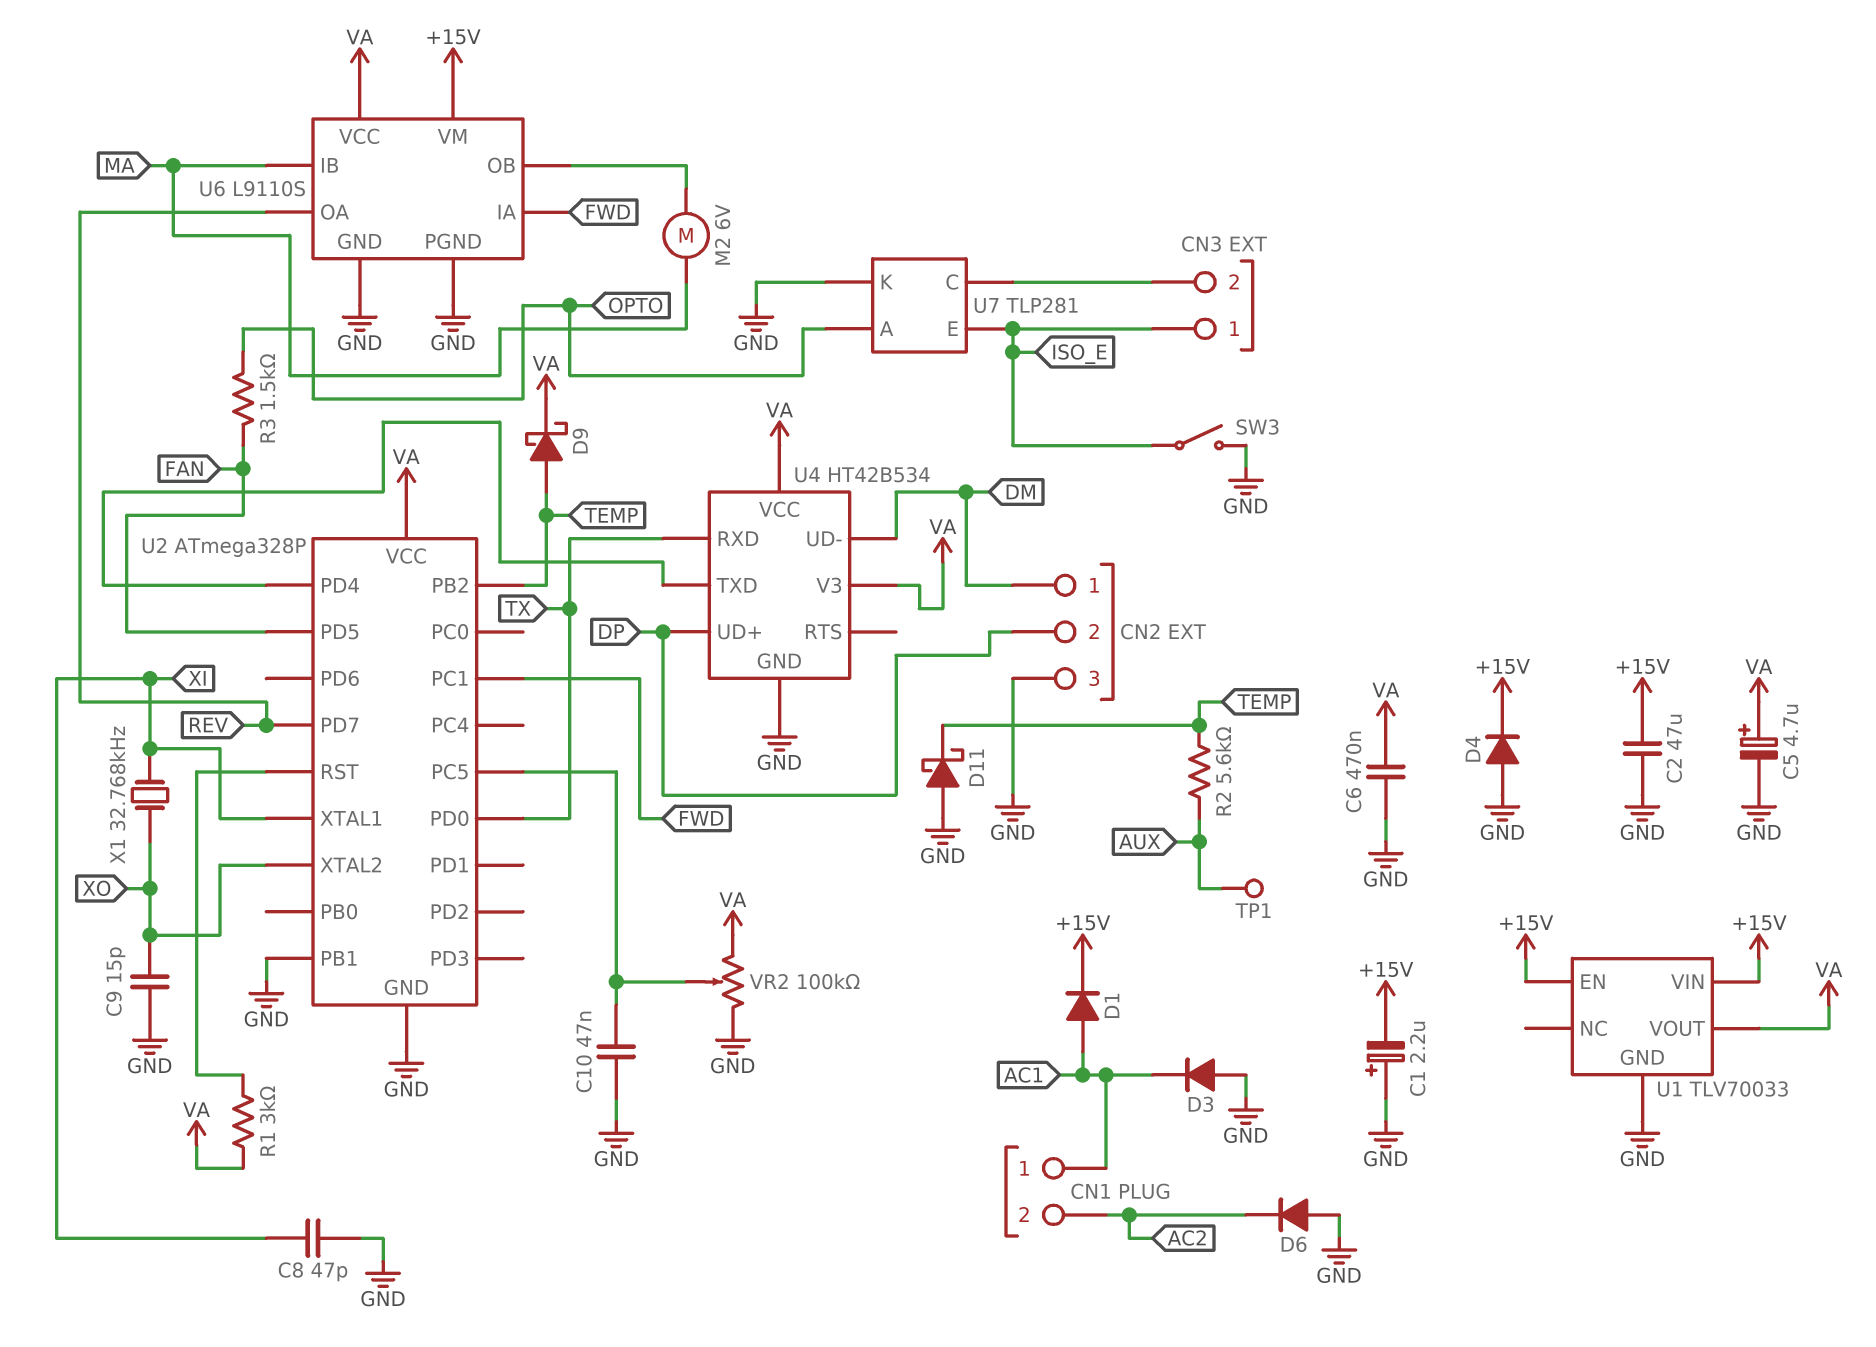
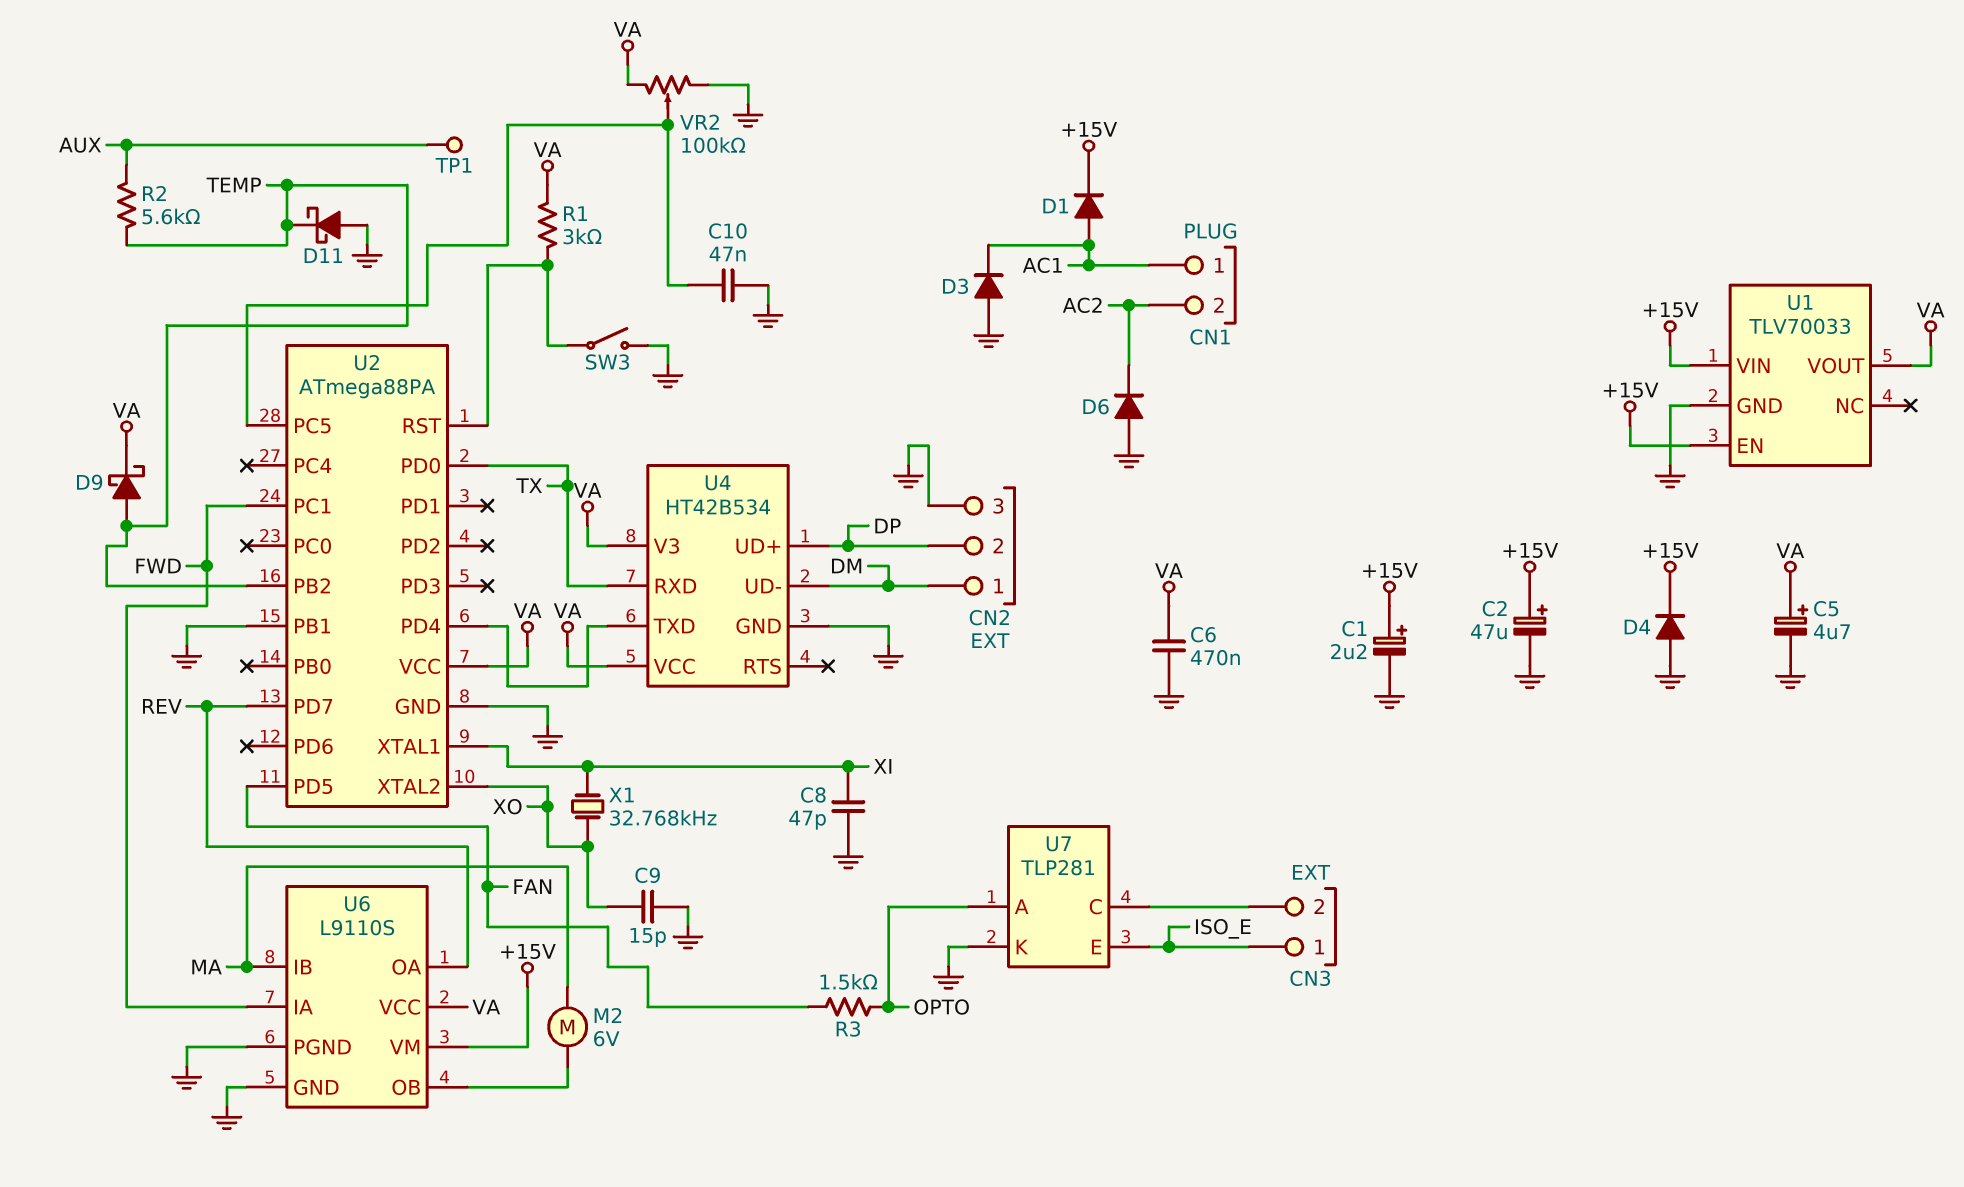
C1: 2.2uF (plus GND, minus +15V) -> 2.2uF (plus +15V, minus GND)
C2: 47uF (+15V, GND) -> 47uF (plus +15V, minus GND)
SW3: switch (GND, ISO_E) -> switch (GND, U2/RST)
U2: ATmega328P -> ATmega88PA

